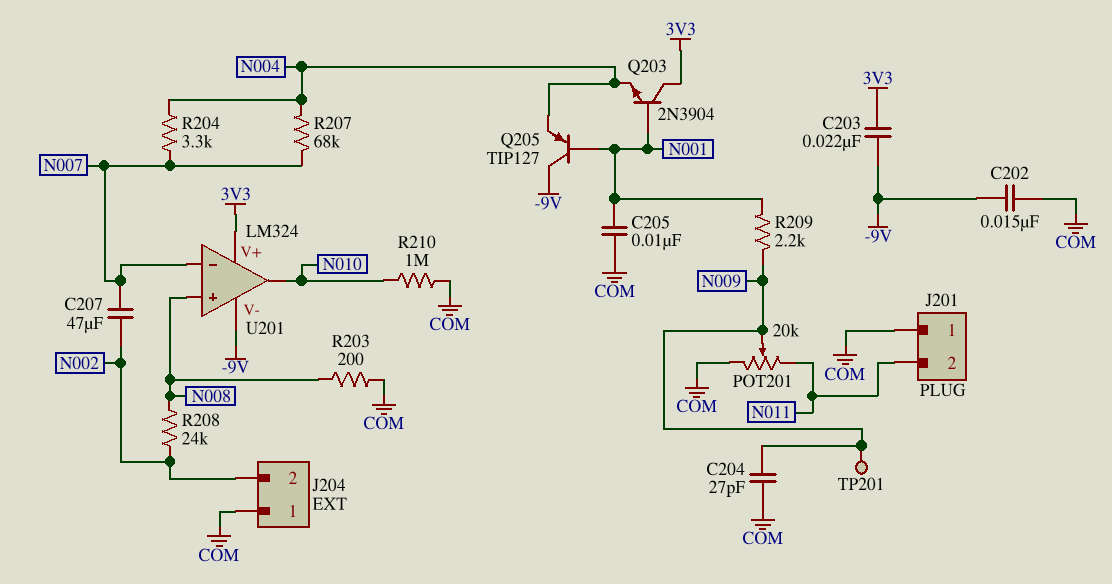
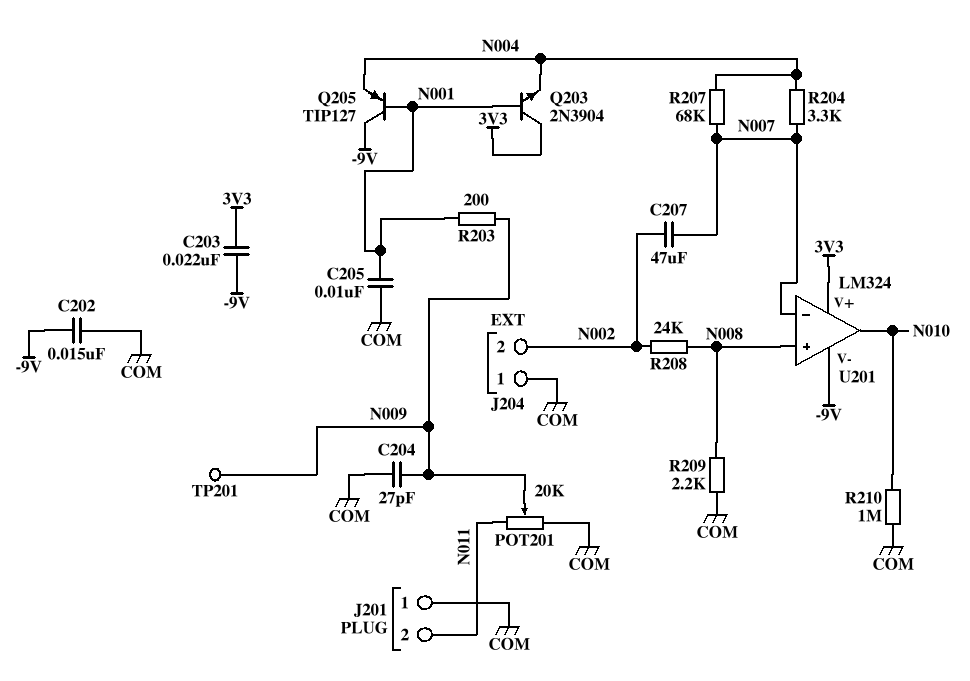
R203: 200 (COM, N008) -> 200 (N001, N009)
R209: 2.2k (N001, N009) -> 2.2k (COM, N008)

